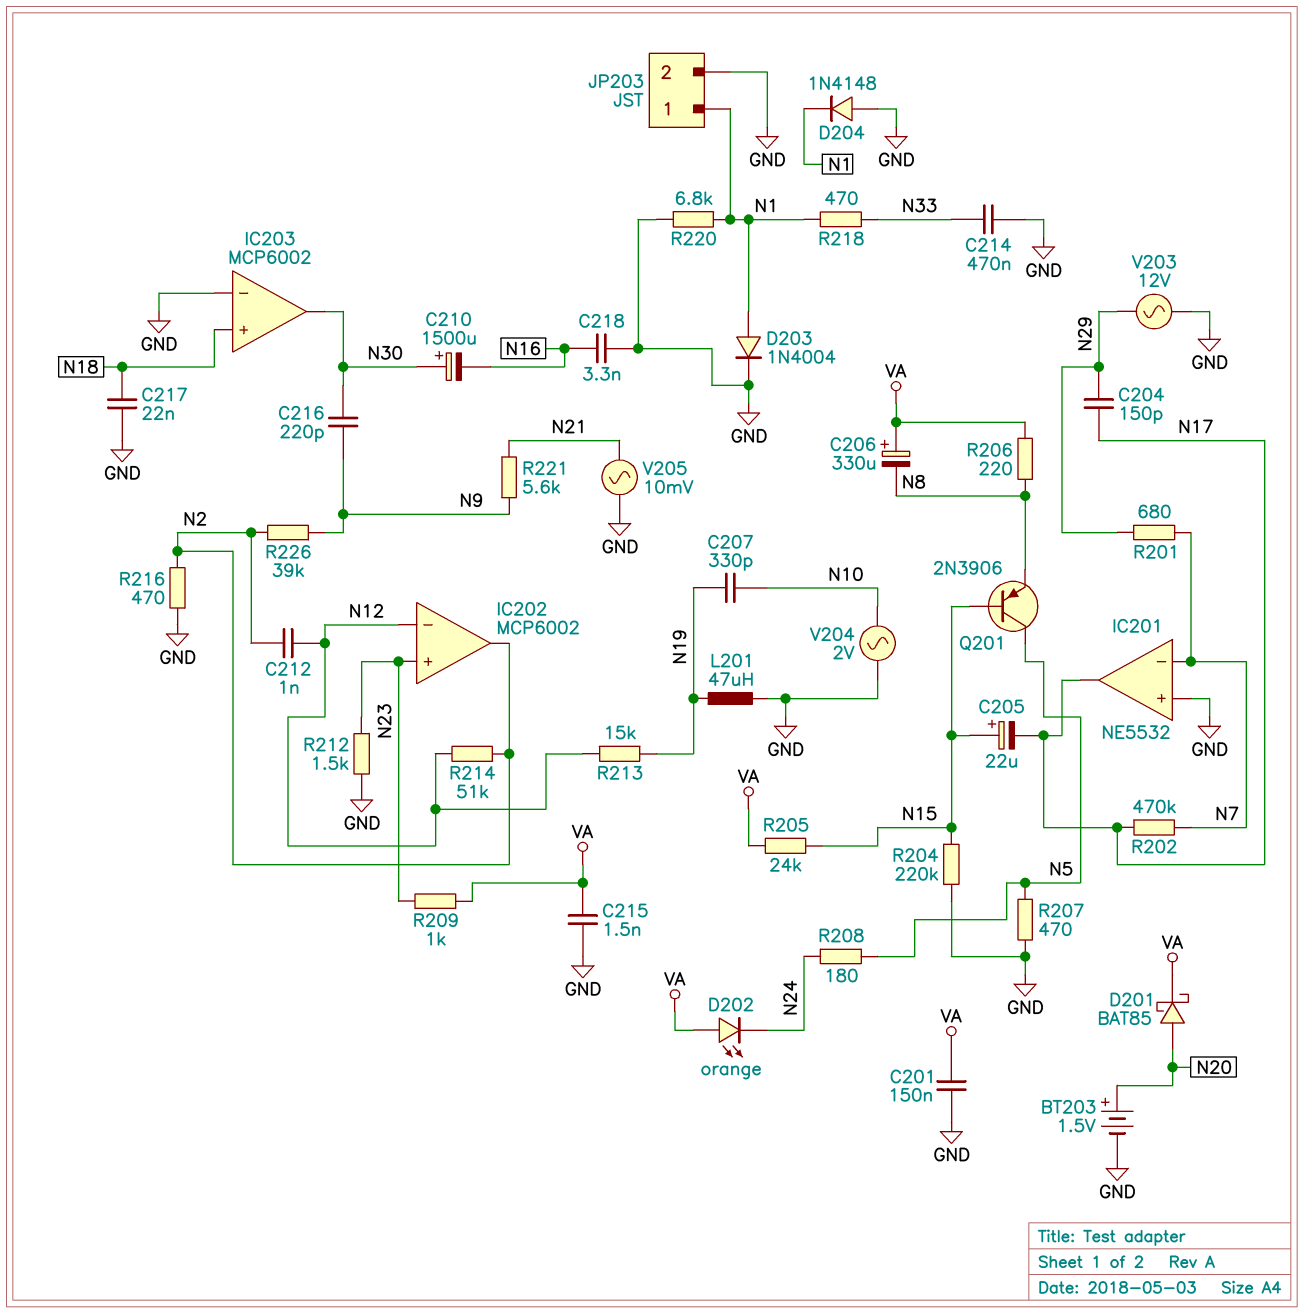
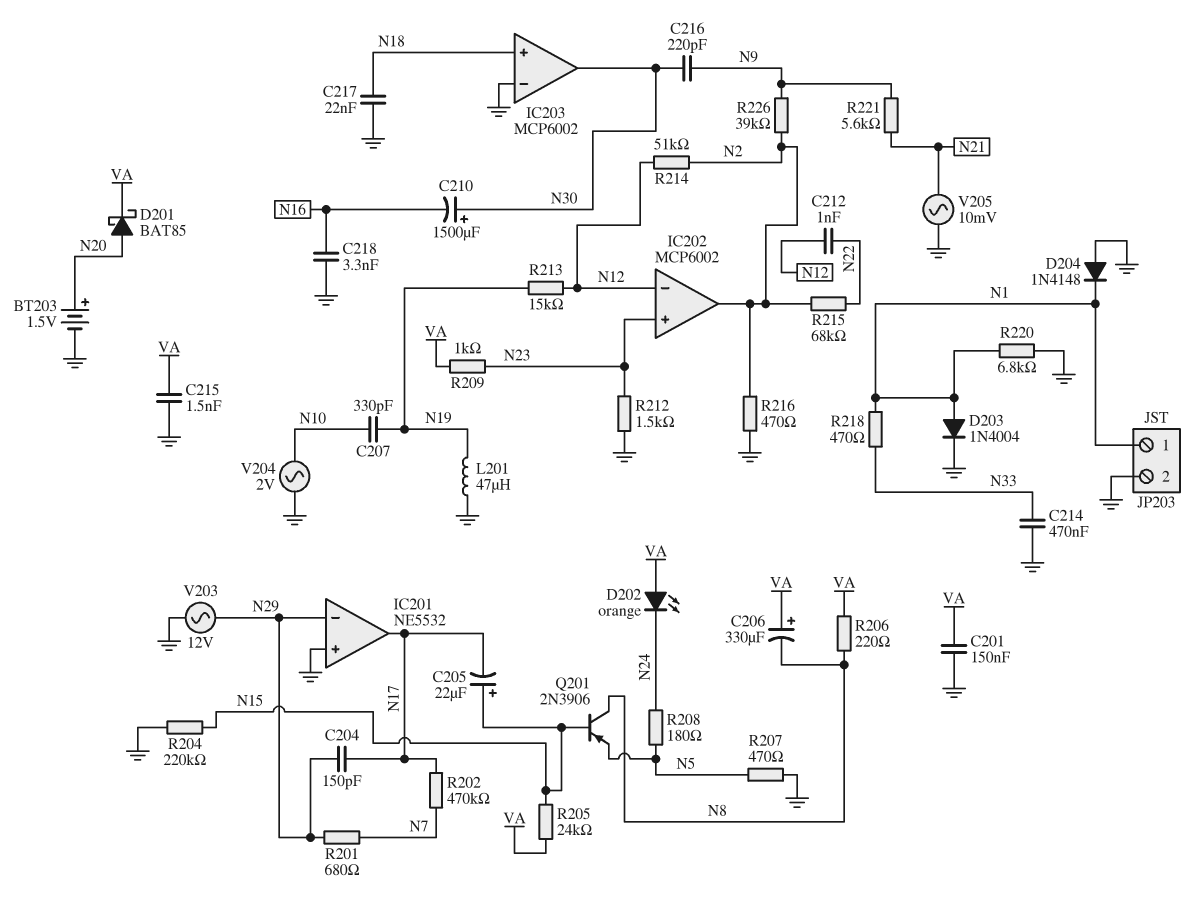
C212: 1nF (N2, N12) -> 1nF (N12, N22)
IC201 pin in-: N7 -> N29
Q201: PNP 2N3906 (B N15, C N5, E N8) -> PNP 2N3906 (B N15, C N8, E N5)
R215: none -> 68k (N2, N22)

